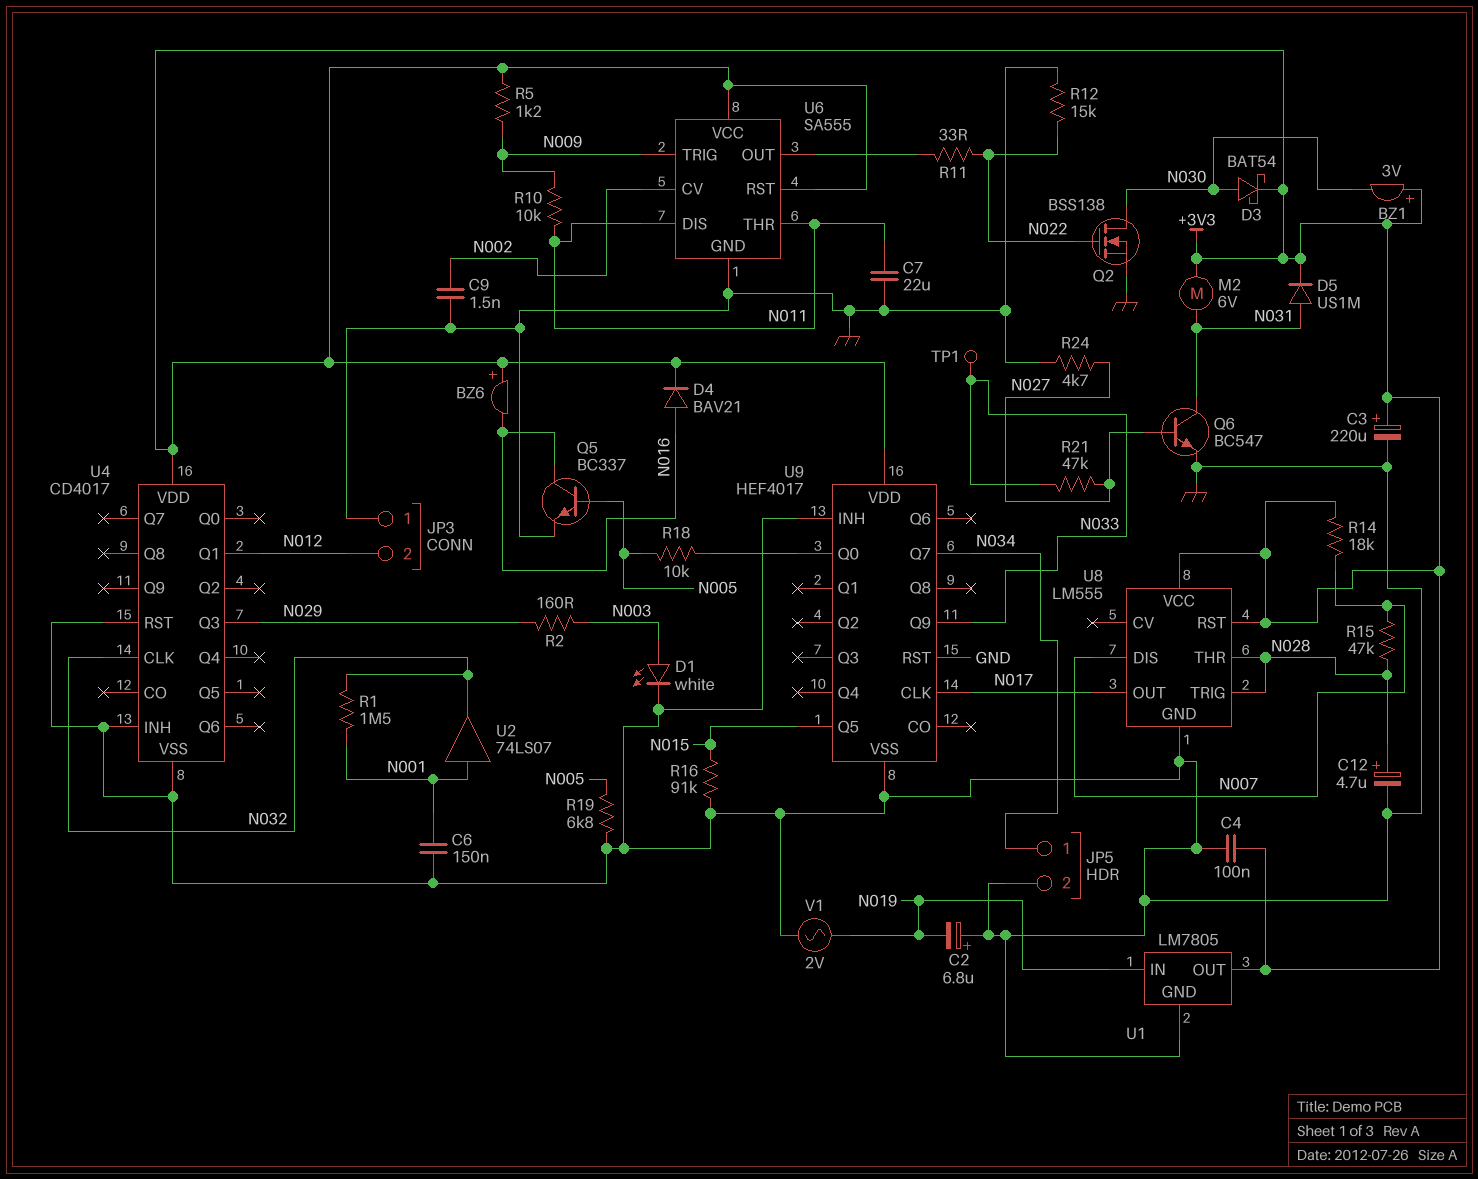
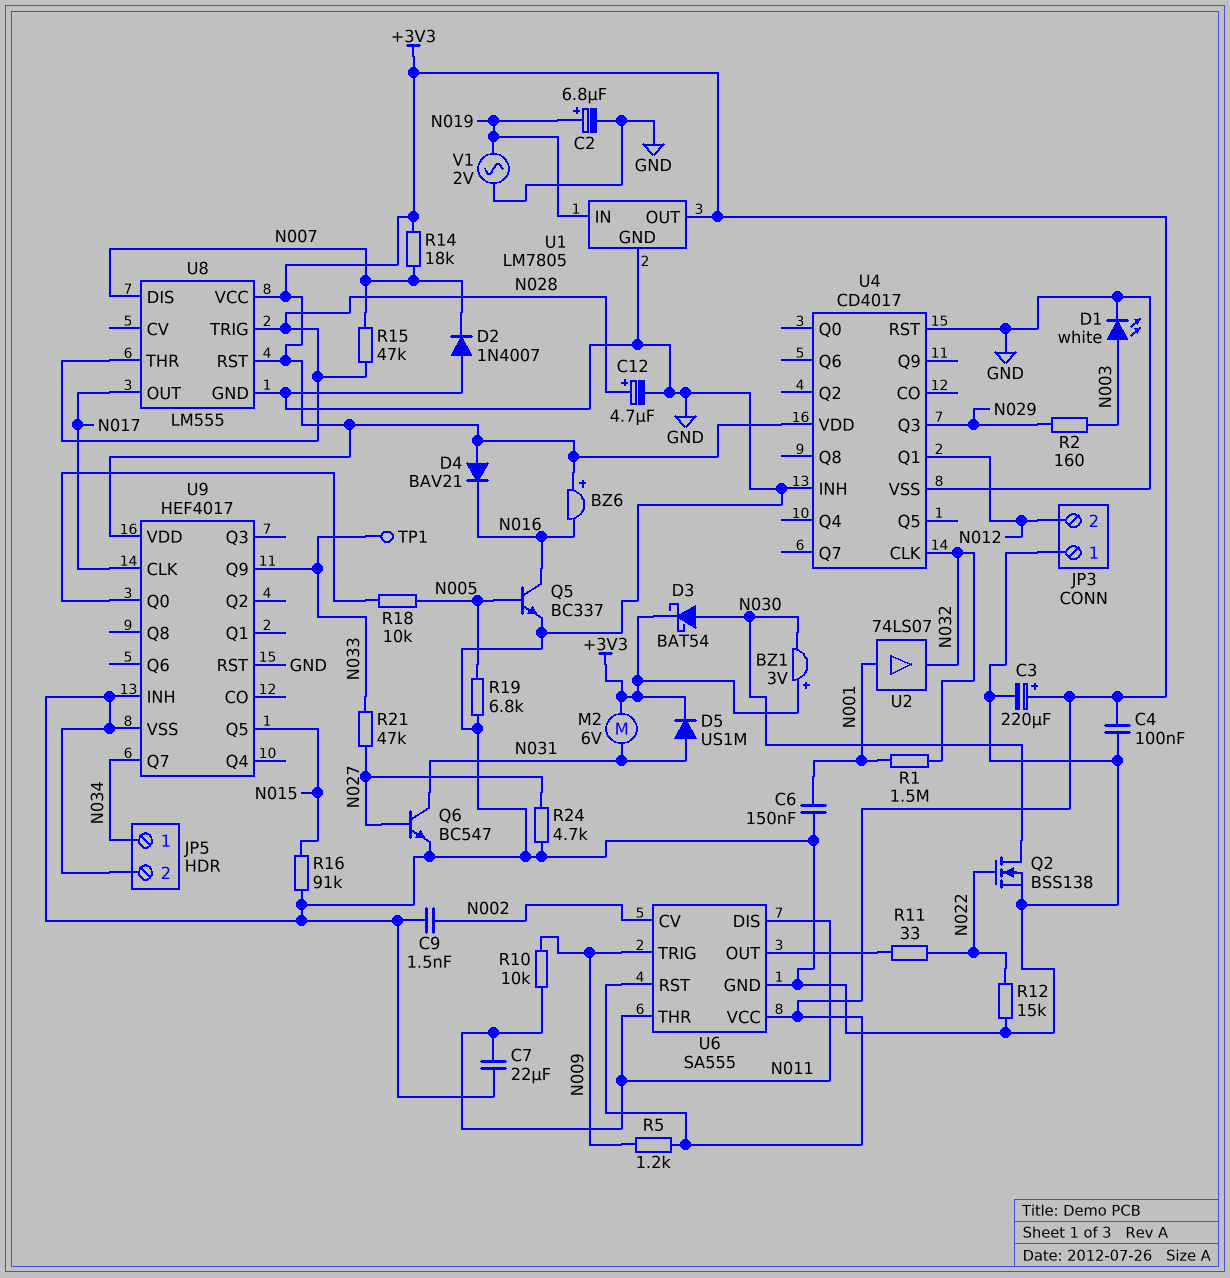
C2: 6.8uF (plus GND, minus N019) -> 6.8uF (plus N019, minus GND)
D2: none -> diode 1N4007 (A GND, K N007)
D4: diode BAV21 (A N016, K +3V3) -> diode BAV21 (A +3V3, K N016)

